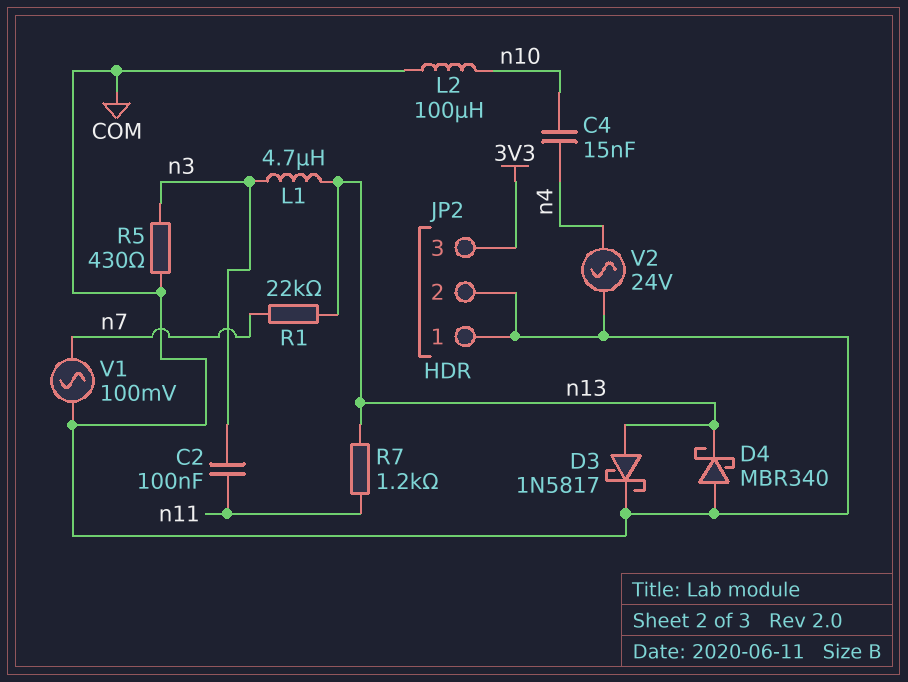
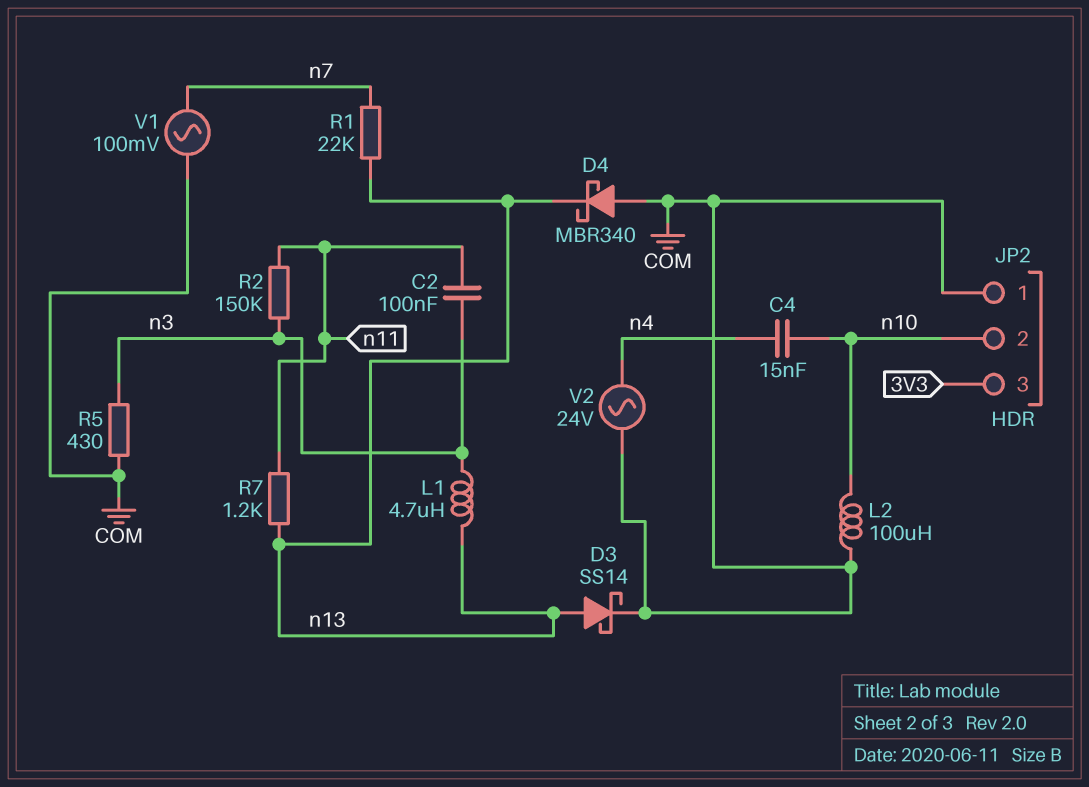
D3: schottky 1N5817 (A n13, K COM) -> schottky SS14 (A n13, K COM)
JP2 pin 2: COM -> n10
R2: none -> 150k (n3, n11)

